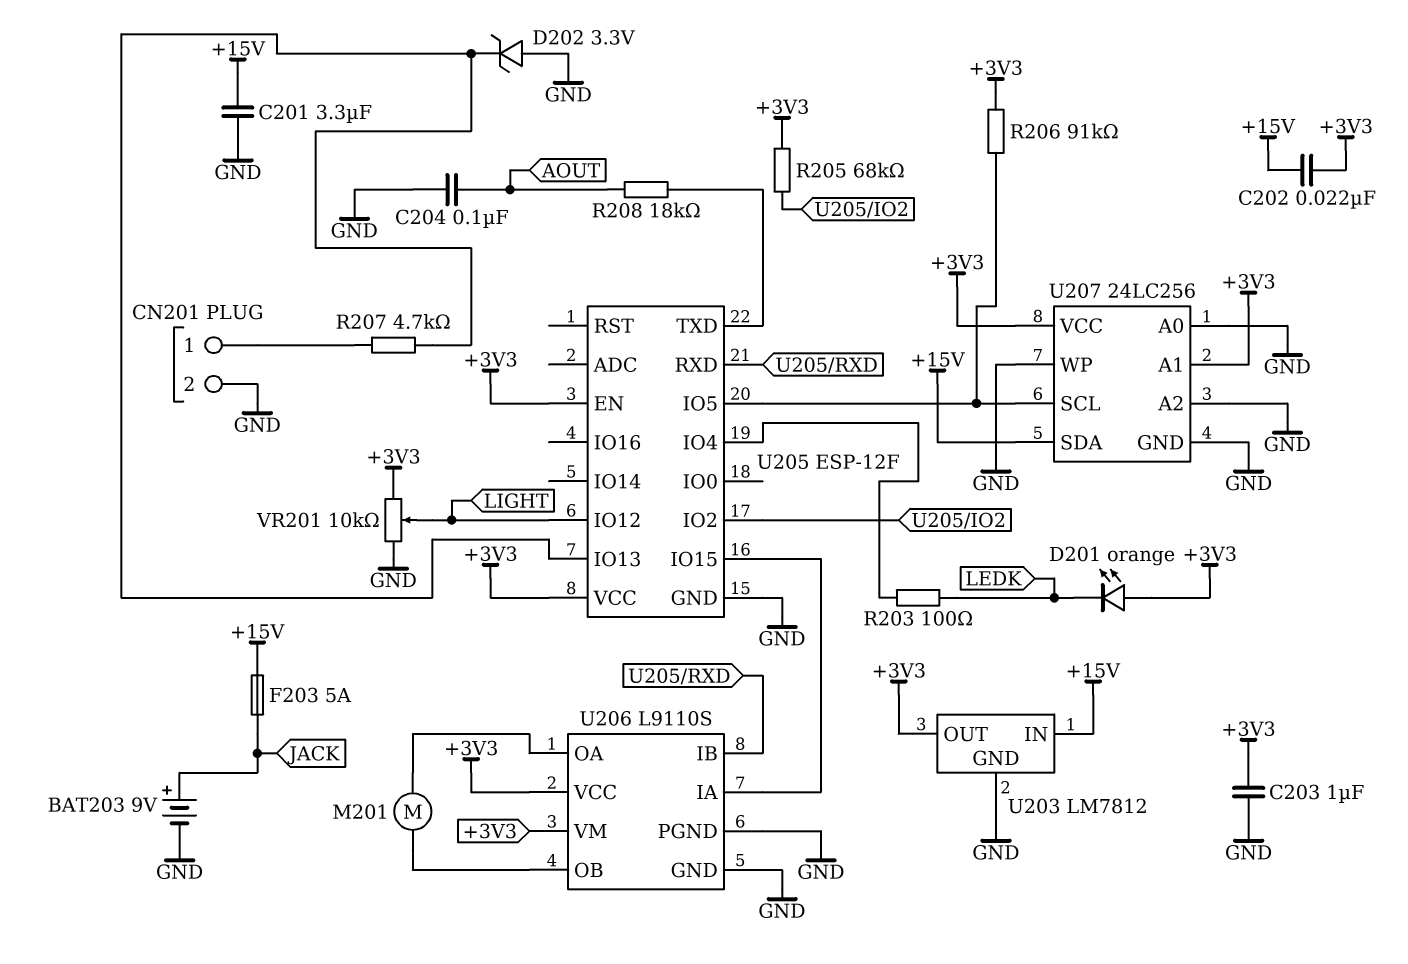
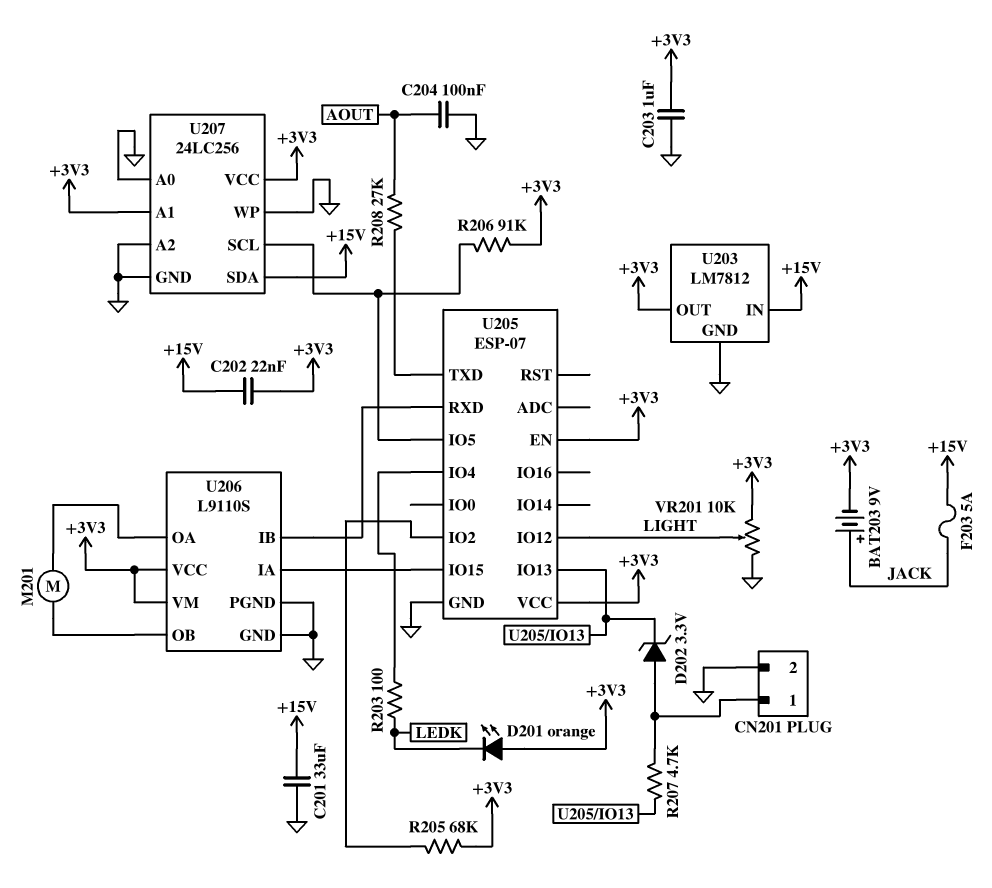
BAT203: 9V (plus JACK, minus GND) -> 9V (plus JACK, minus +3V3)
C201: 3.3uF (+15V, GND) -> 33uF (+15V, GND)
D202: zener 3.3V (A GND, K U205/IO13) -> zener 3.3V (A CN201/1, K U205/IO13)
R208: 18k (AOUT, U205/TXD) -> 27k (AOUT, U205/TXD)
U205: ESP-12F -> ESP-07

